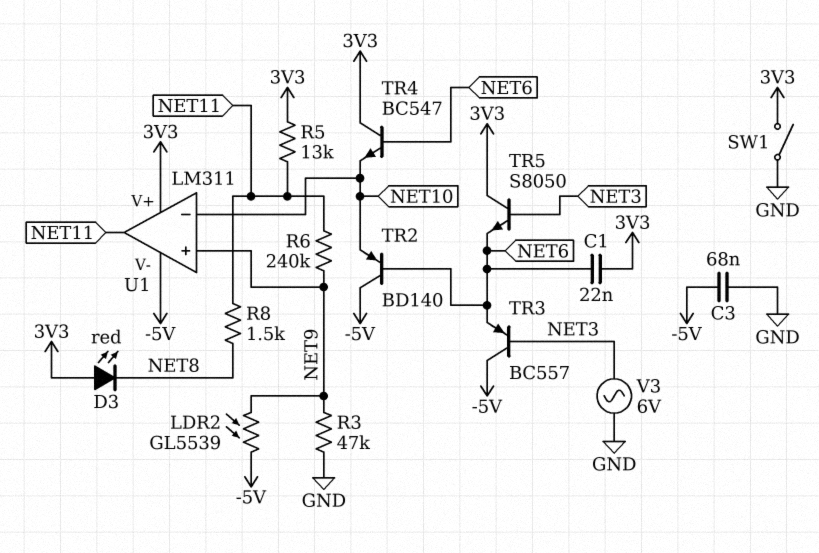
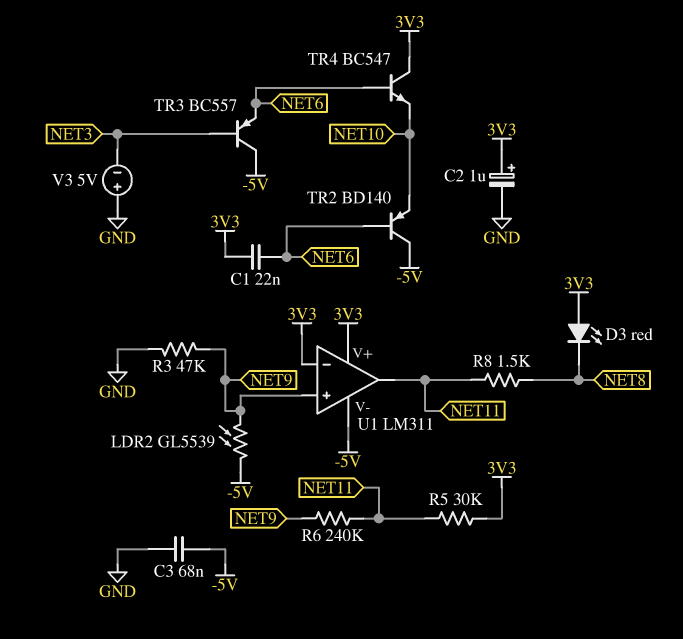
C2: none -> 1uF (plus 3V3, minus GND)
R5: 13k (3V3, NET11) -> 30k (3V3, NET11)
SW1: switch (3V3, GND) -> none
TR5: NPN S8050 (B NET3, C 3V3, E NET6) -> none
U1 pin in-: NET10 -> 3V3
V3: AC 6V (GND, NET3) -> 5V (plus GND, minus NET3)

